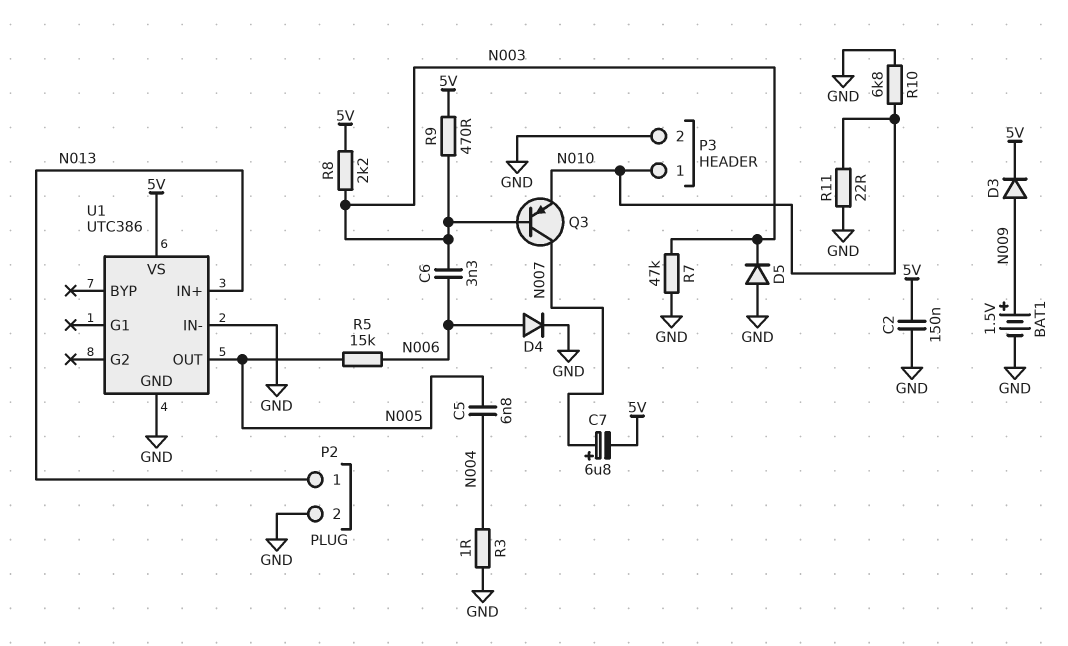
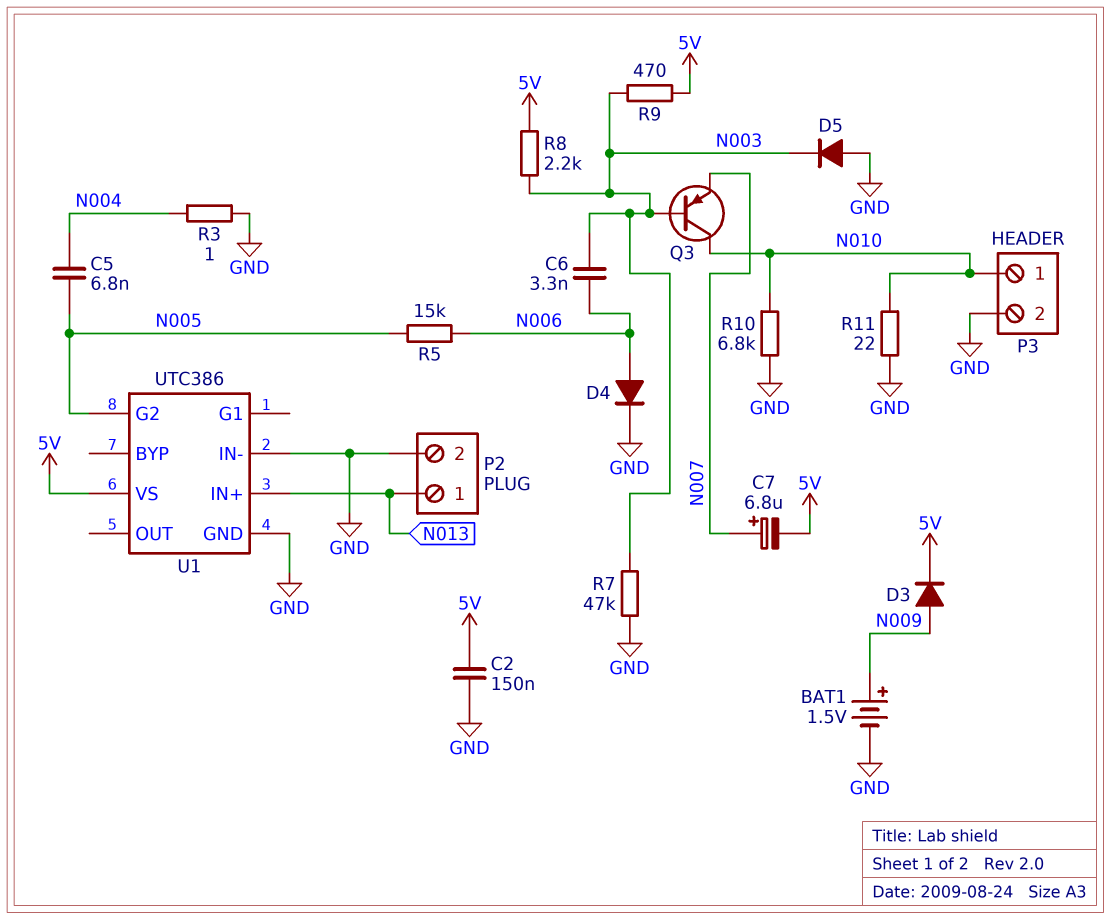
Q3: PNP (B N003, C N007, E N010) -> PNP (B N003, C N010, E N007)
U1 pin G2: none -> N005
U1 pin OUT: N005 -> none

